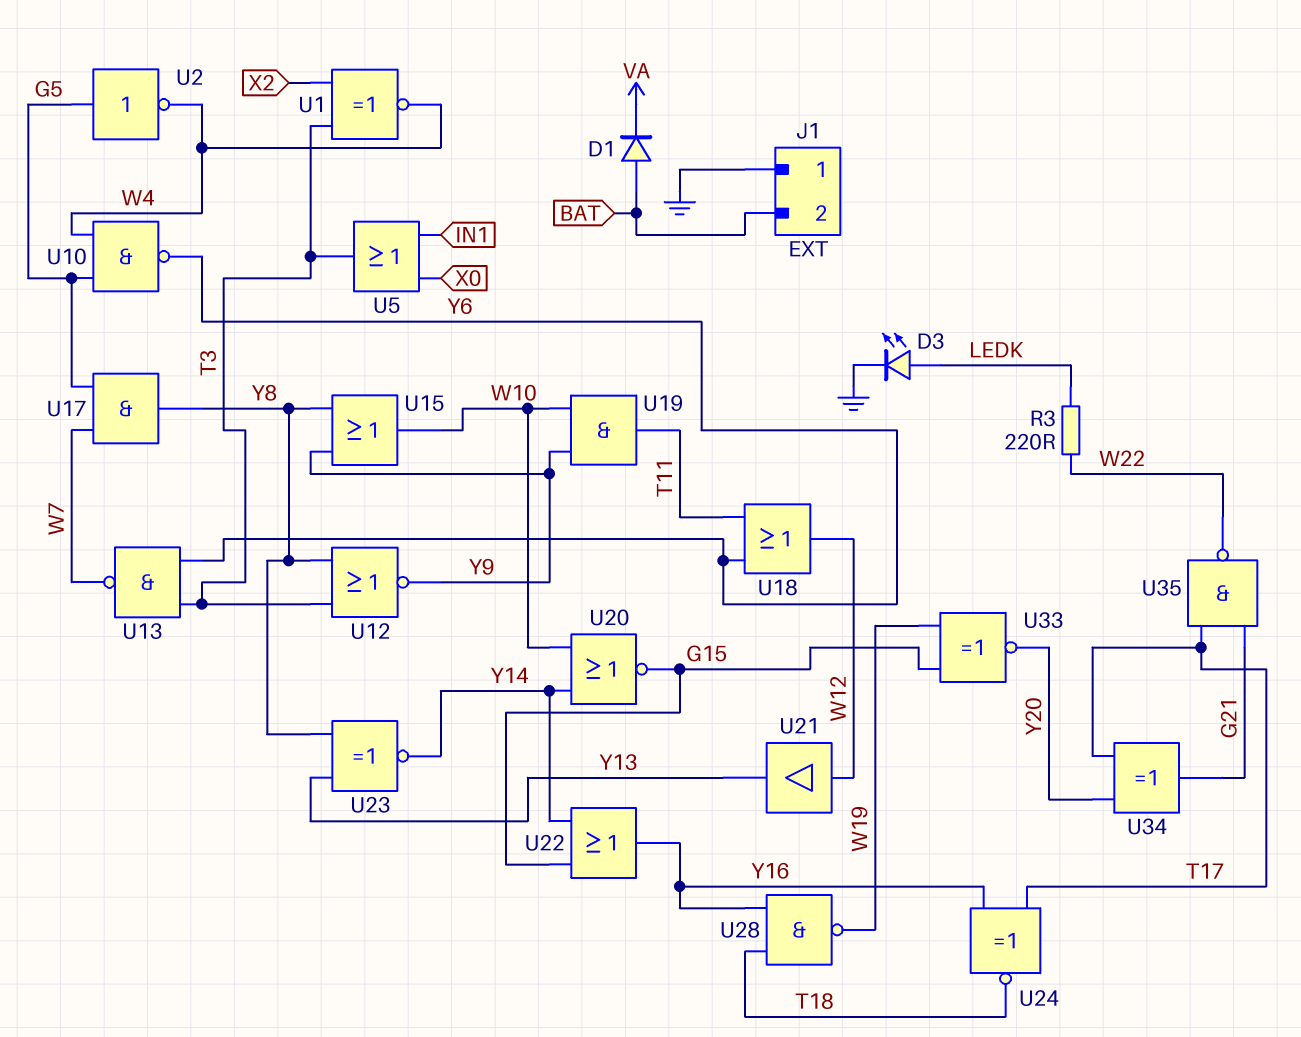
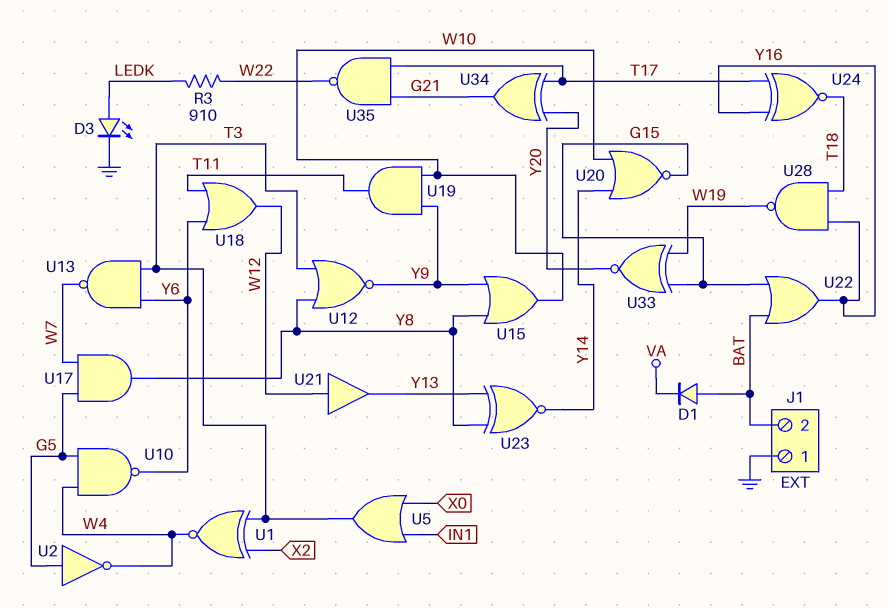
R3: 220 (LEDK, W22) -> 910 (LEDK, W22)
U22: OR (in G15, in Y14, out Y16) -> OR (in BAT, in G15, out Y16)

